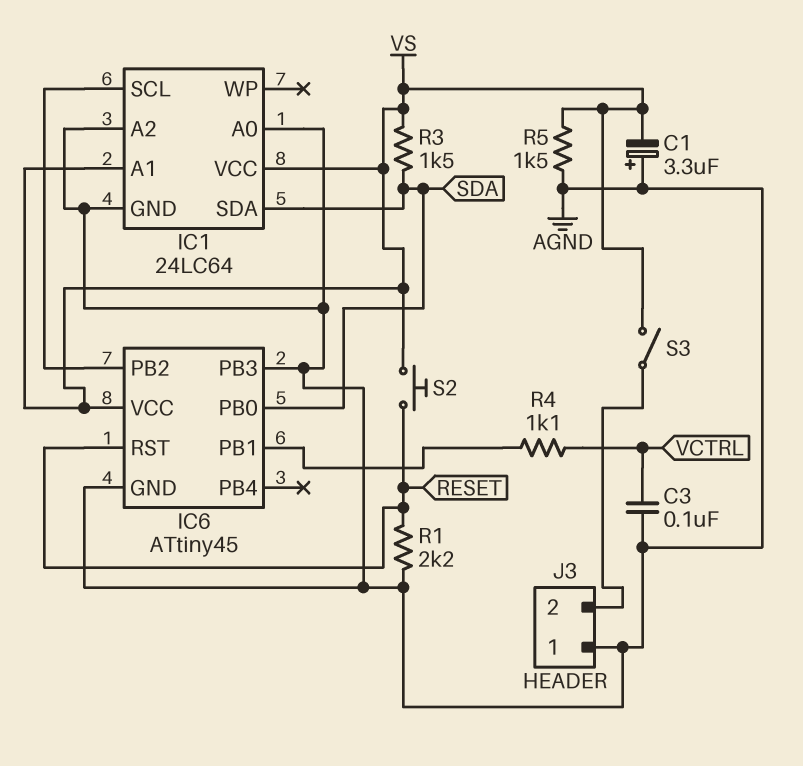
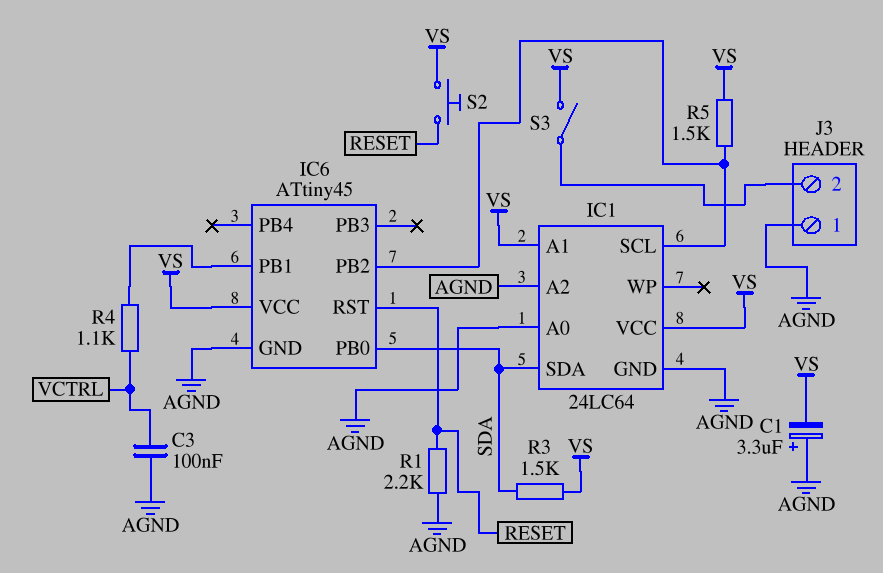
IC6 pin PB3: AGND -> none
R5: 1.5k (AGND, VS) -> 1.5k (IC1/SCL, VS)

